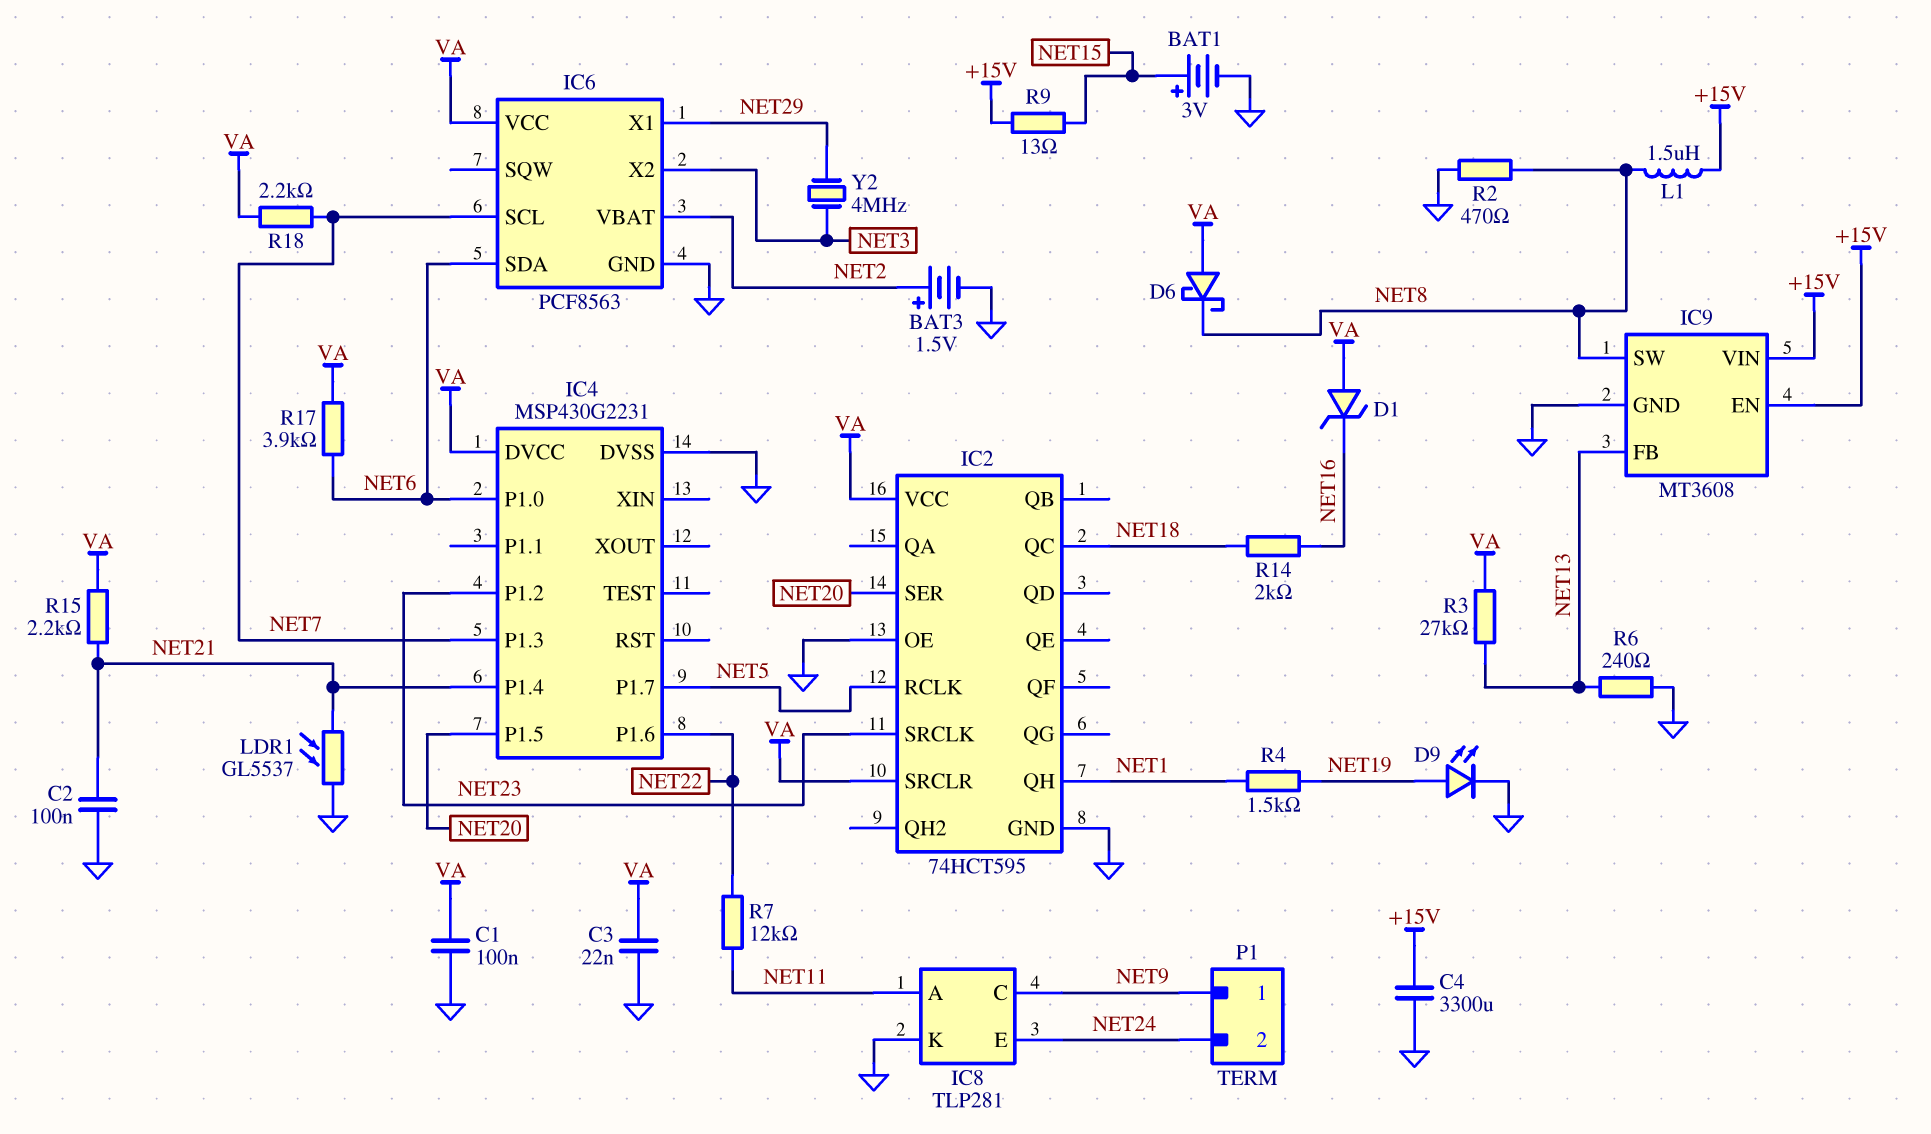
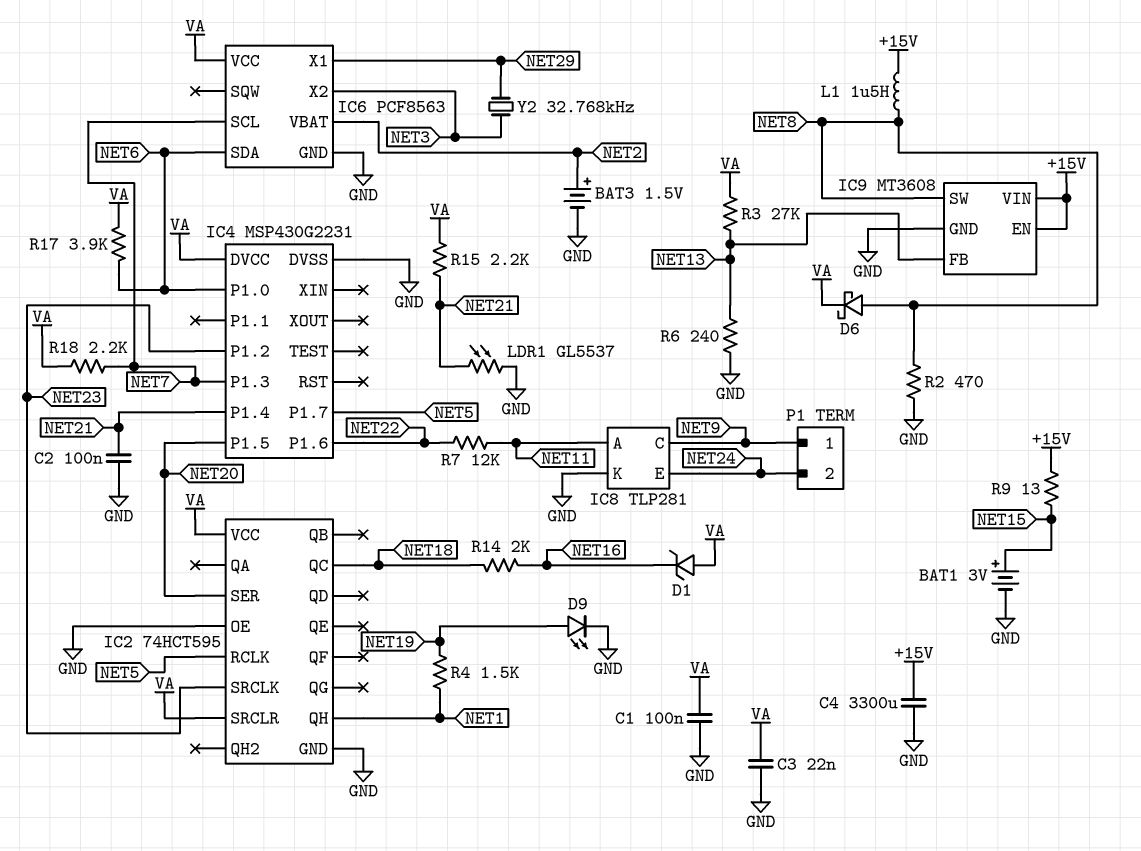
D6: schottky (A VA, K NET8) -> schottky (A NET8, K VA)
Y2: 4MHz (NET3, NET29) -> 32.768kHz (NET3, NET29)

